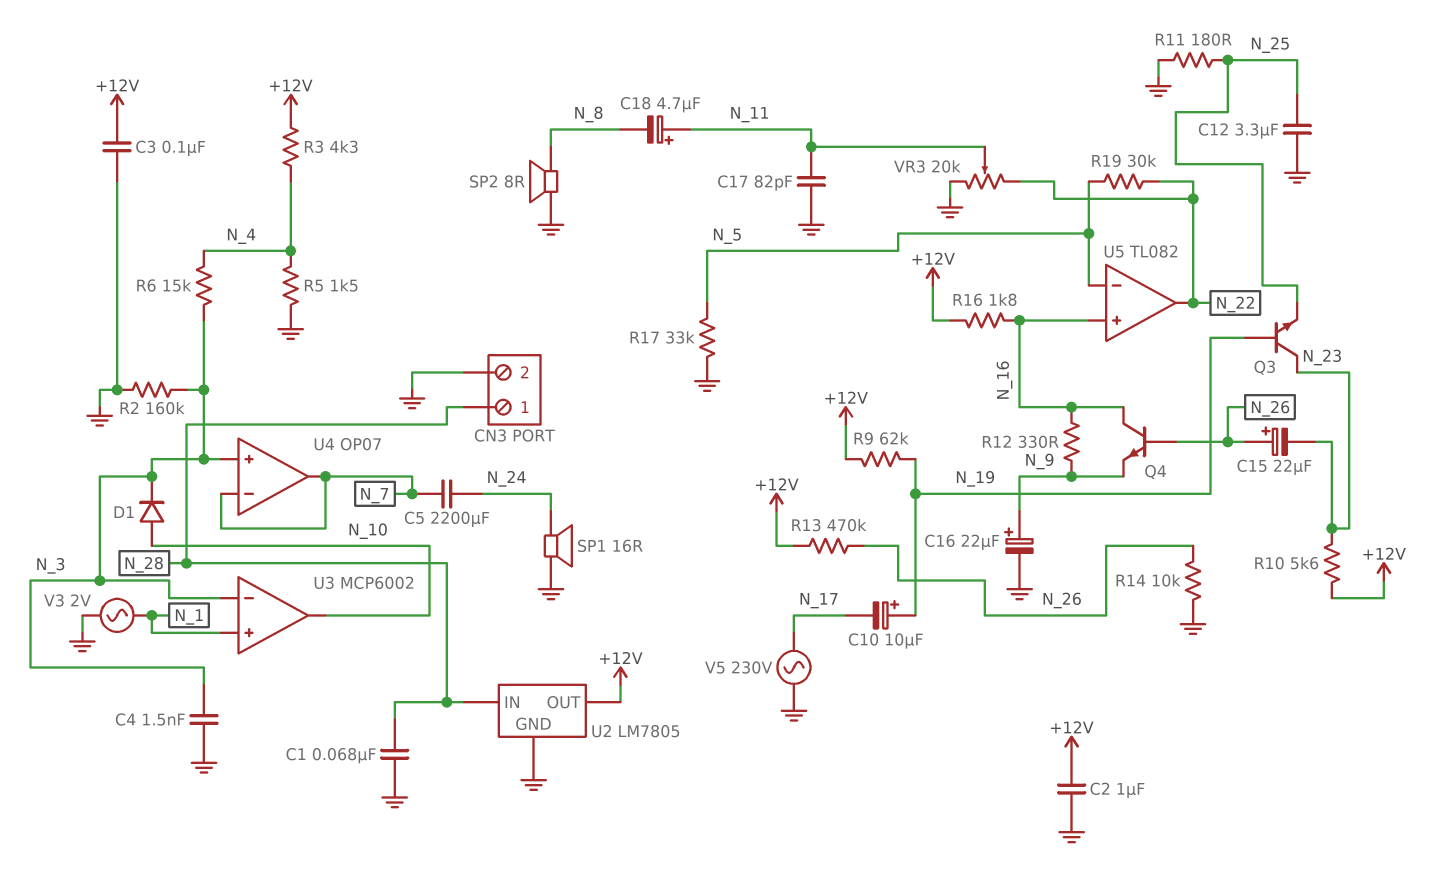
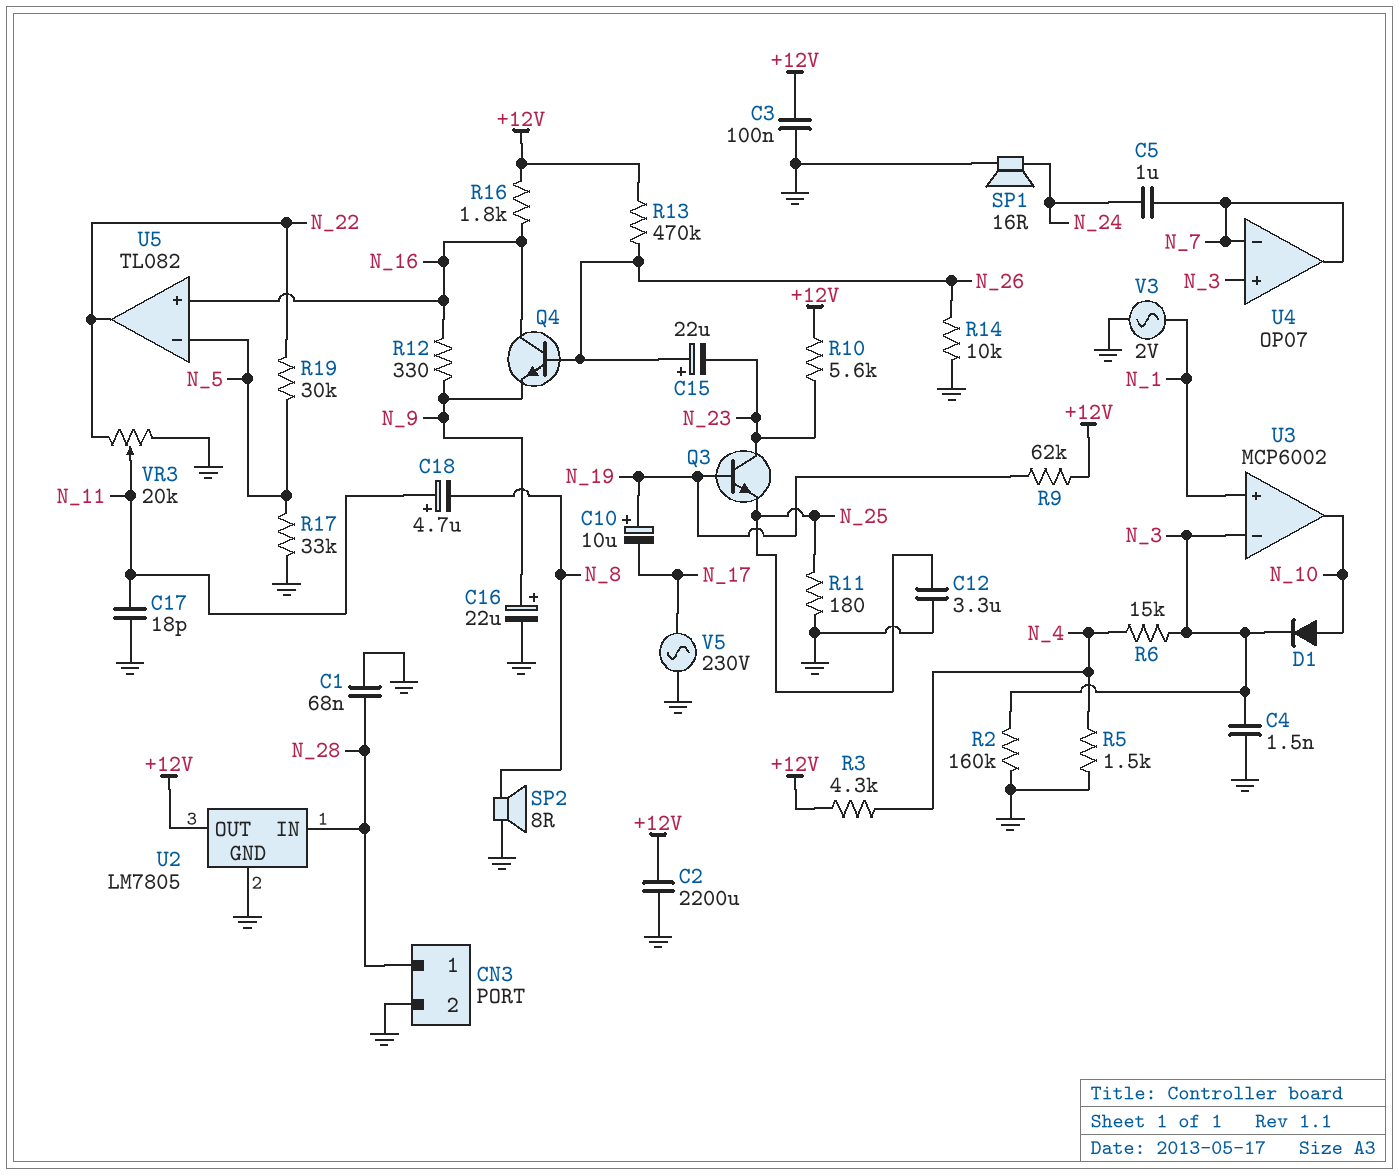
C2: 1uF (+12V, GND) -> 2200uF (+12V, GND)
C5: 2200uF (N_7, N_24) -> 1uF (N_7, N_24)
C17: 82pF (GND, N_11) -> 18pF (GND, N_11)

